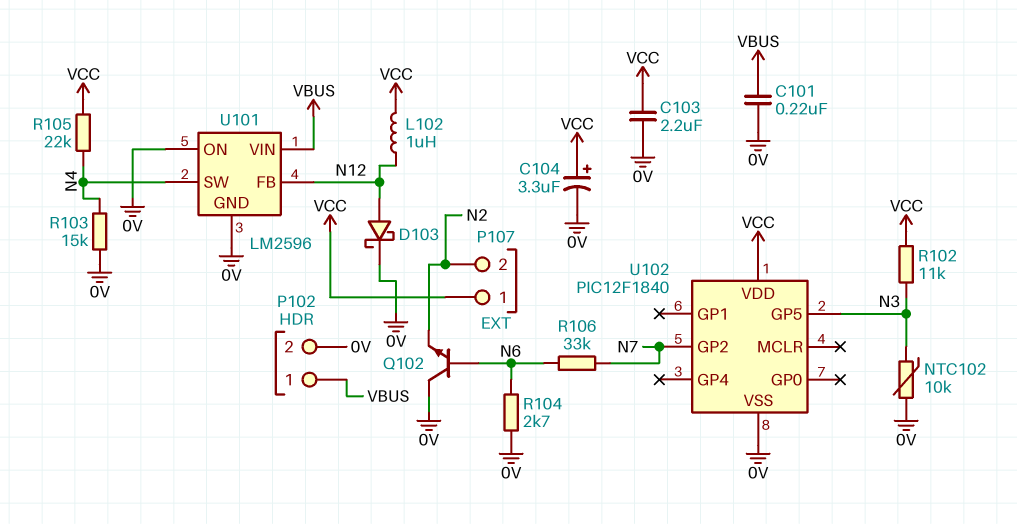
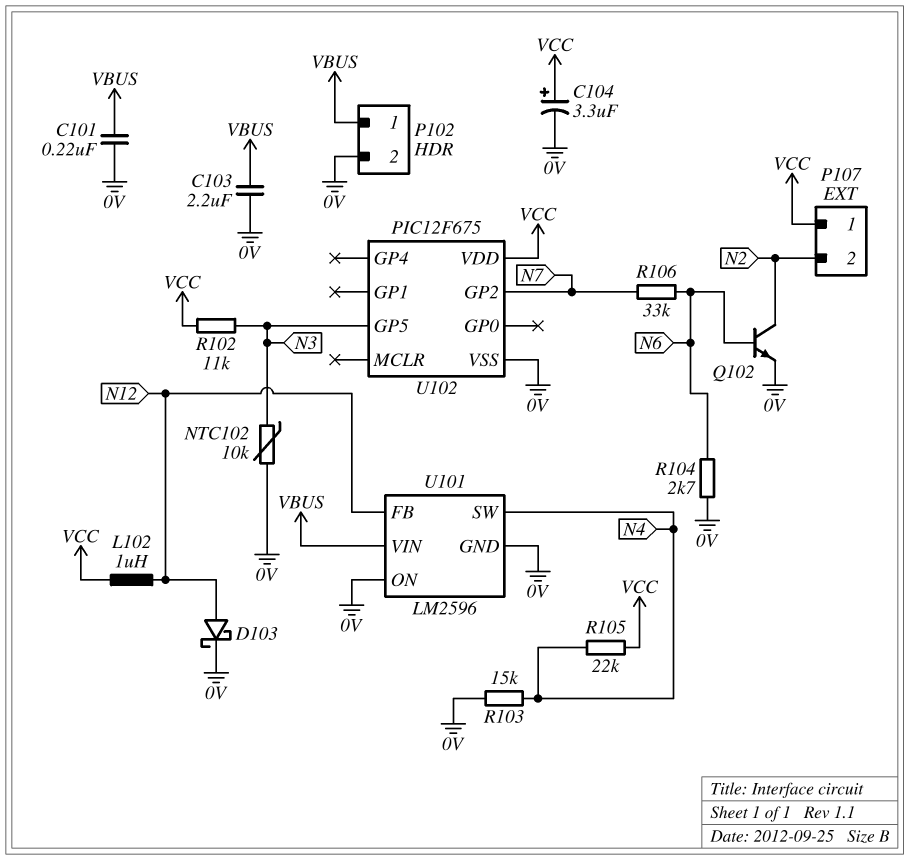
C103: 2.2uF (0V, VCC) -> 2.2uF (0V, VBUS)
Q102: NPN (B N6, C 0V, E N2) -> NPN (B N6, C N2, E 0V)
U102: PIC12F1840 -> PIC12F675

